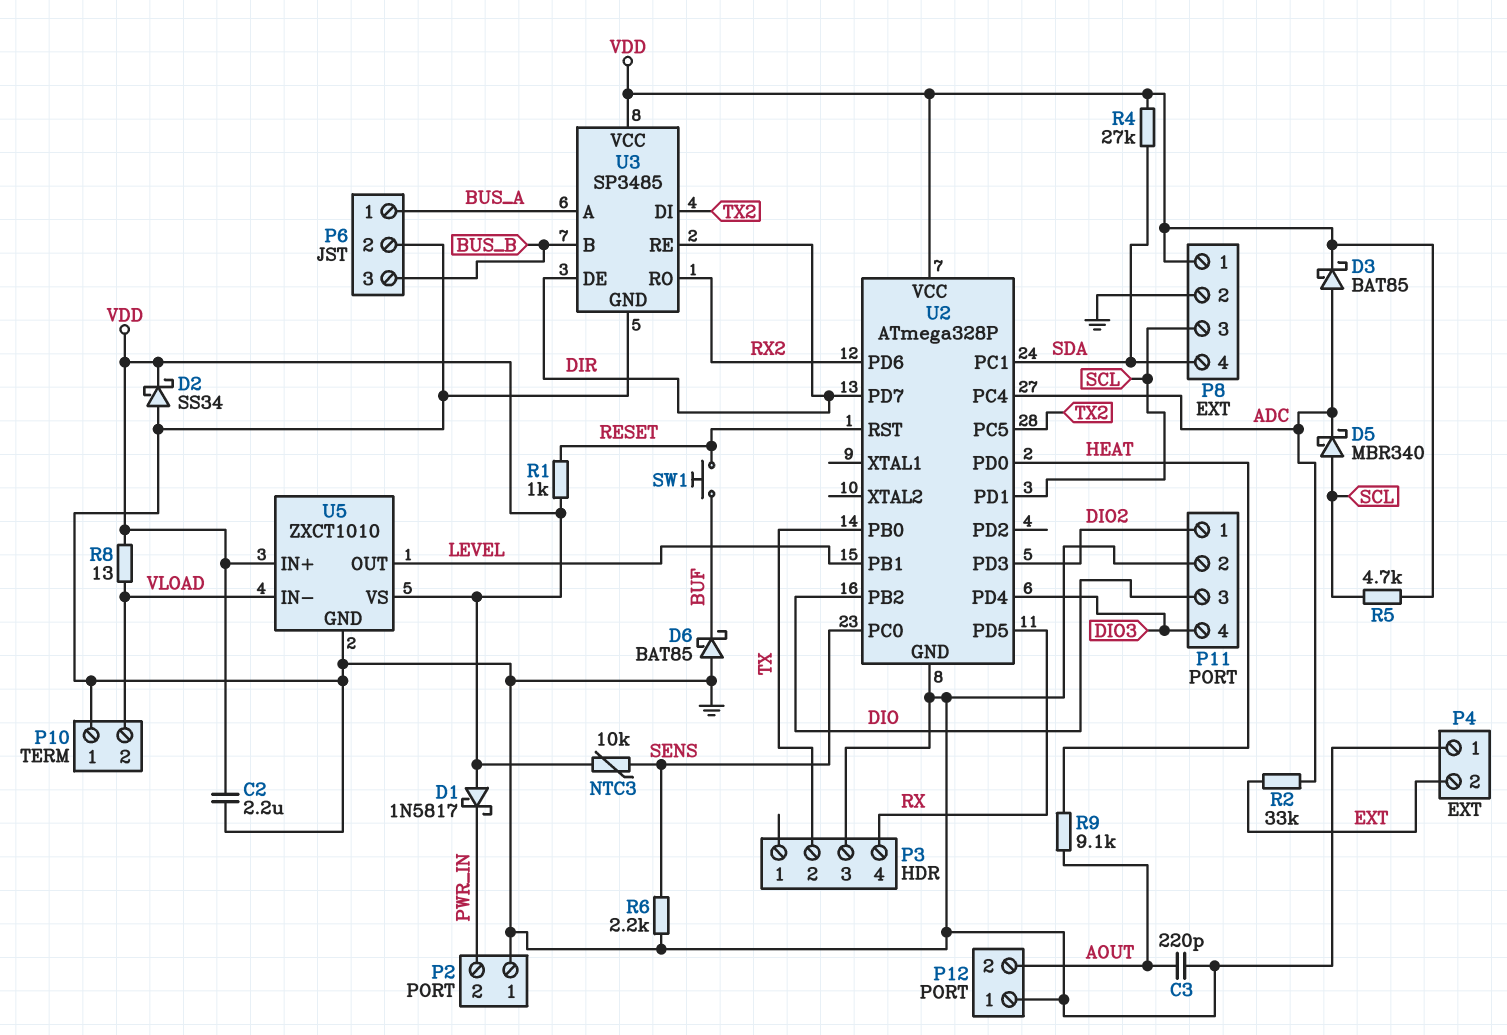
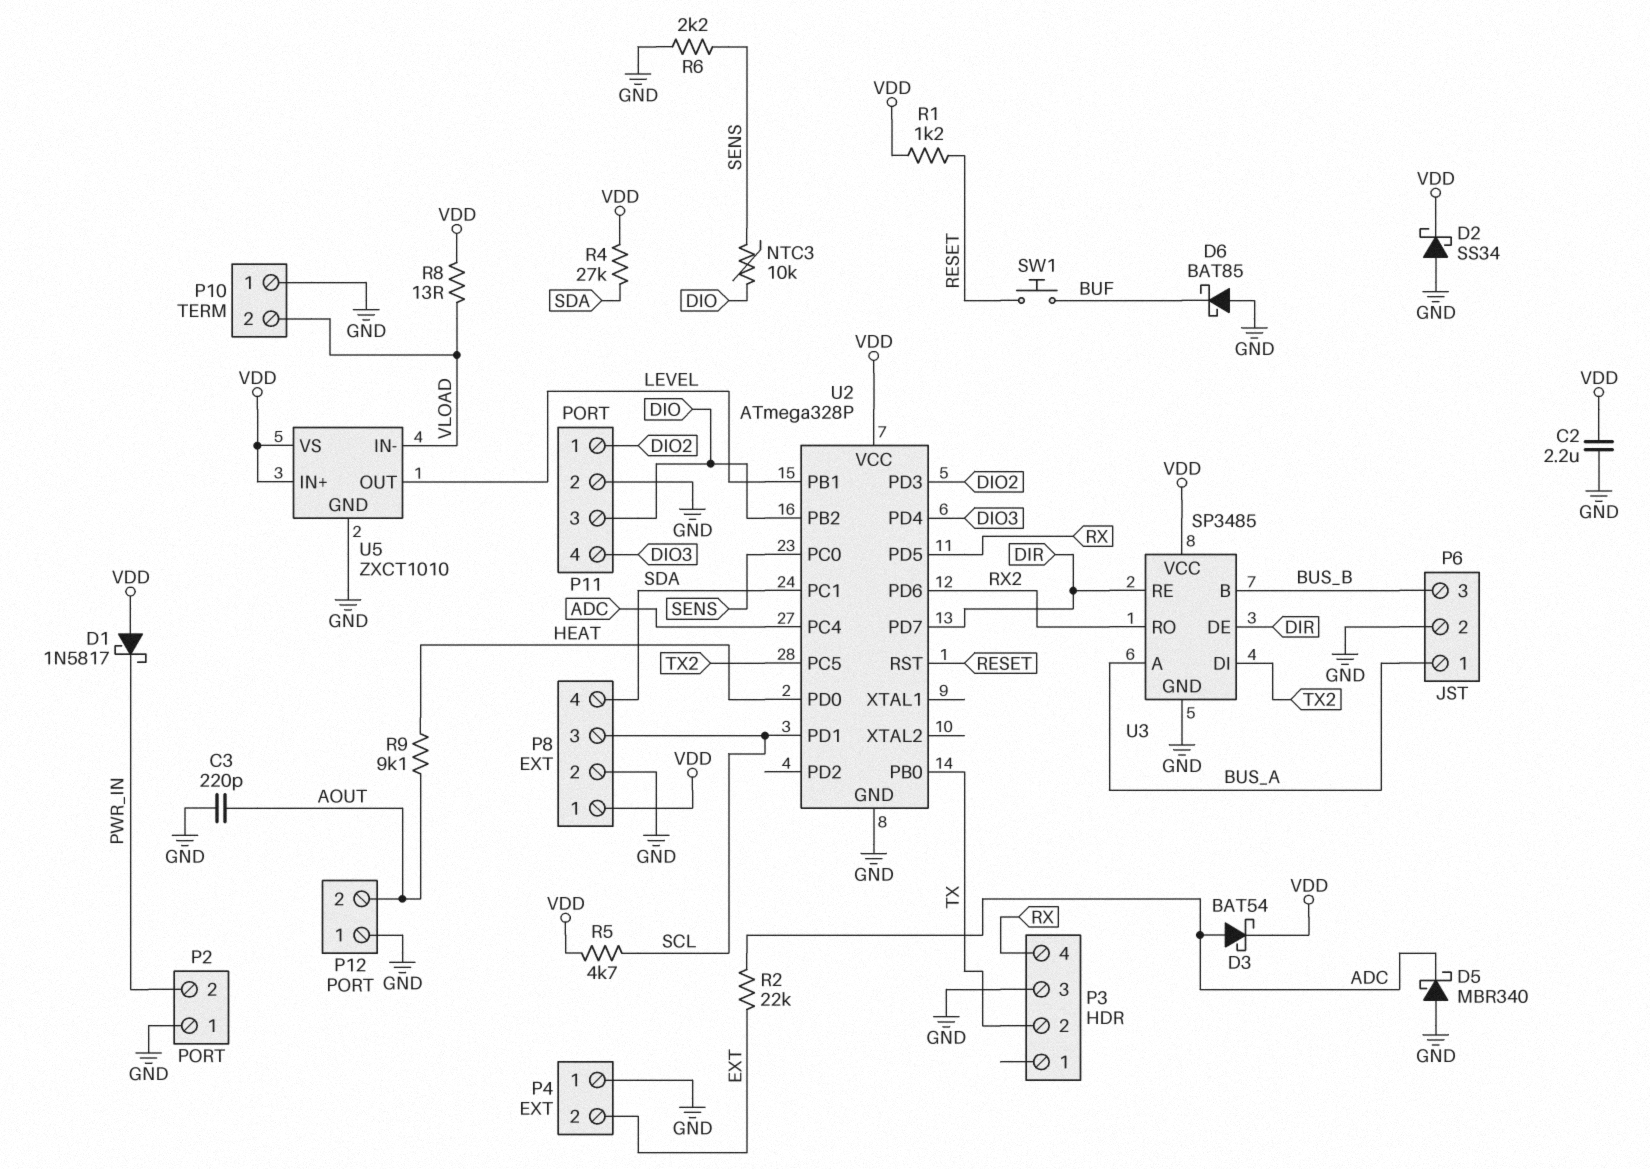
D3: schottky BAT85 (A ADC, K VDD) -> schottky BAT54 (A ADC, K VDD)
D5: schottky MBR340 (A SCL, K ADC) -> schottky MBR340 (A GND, K ADC)
NTC3: 10k (SENS, VDD) -> 10k (DIO, SENS)
R1: 1k (RESET, VDD) -> 1.2k (RESET, VDD)
R2: 33k (ADC, EXT) -> 22k (ADC, EXT)

